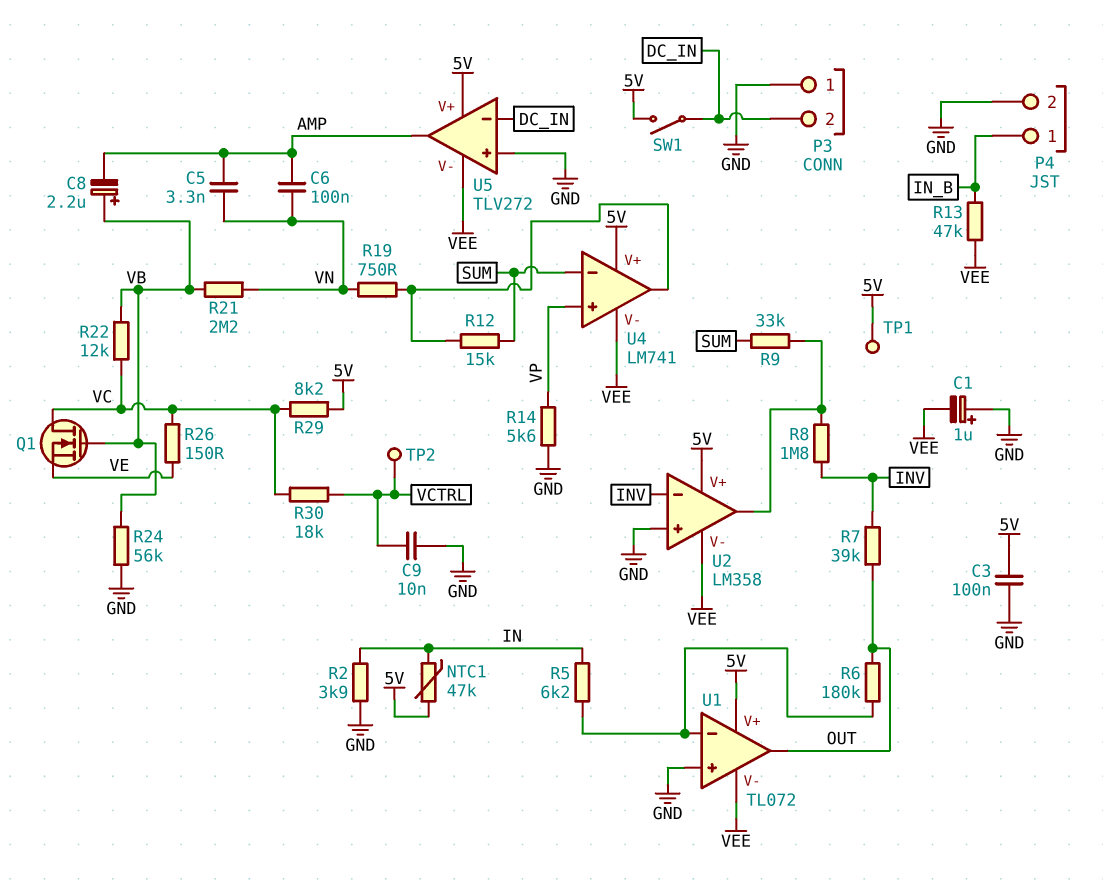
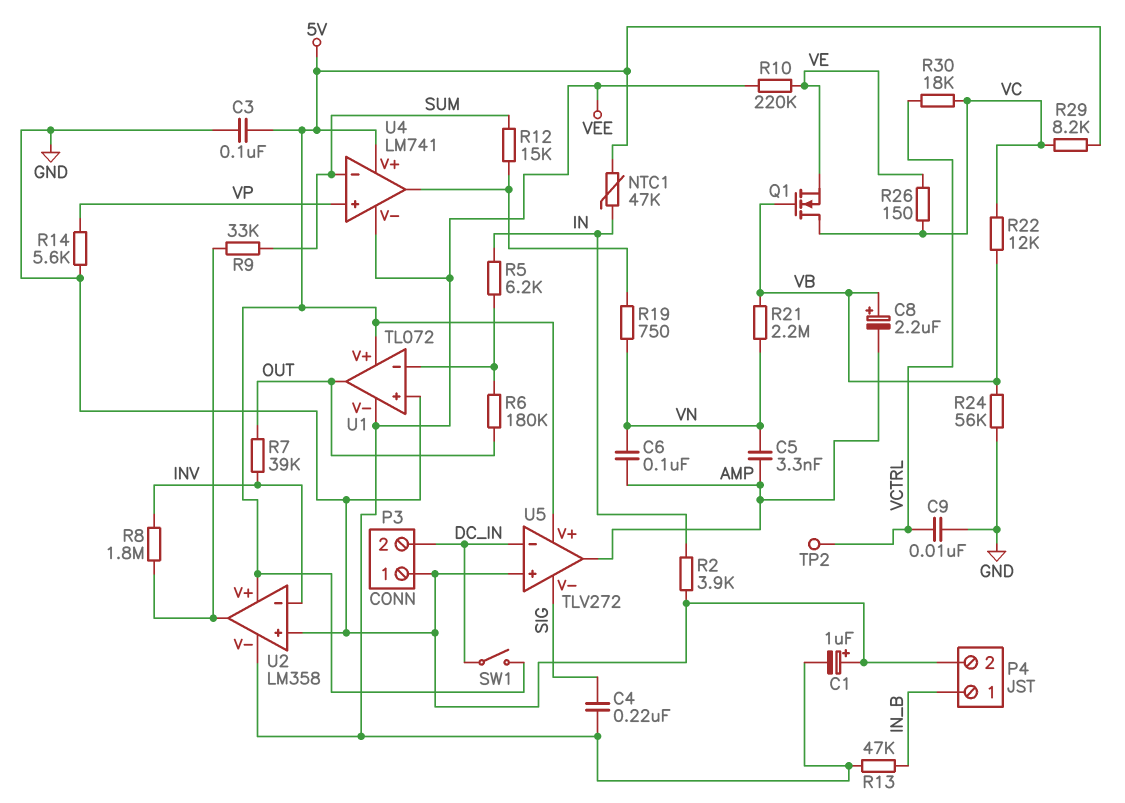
C4: none -> 220nF (SIG, VEE)
R10: none -> 220k (VE, VEE)
TP1: test point (5V) -> none
U5 pin V-: VEE -> SIG

